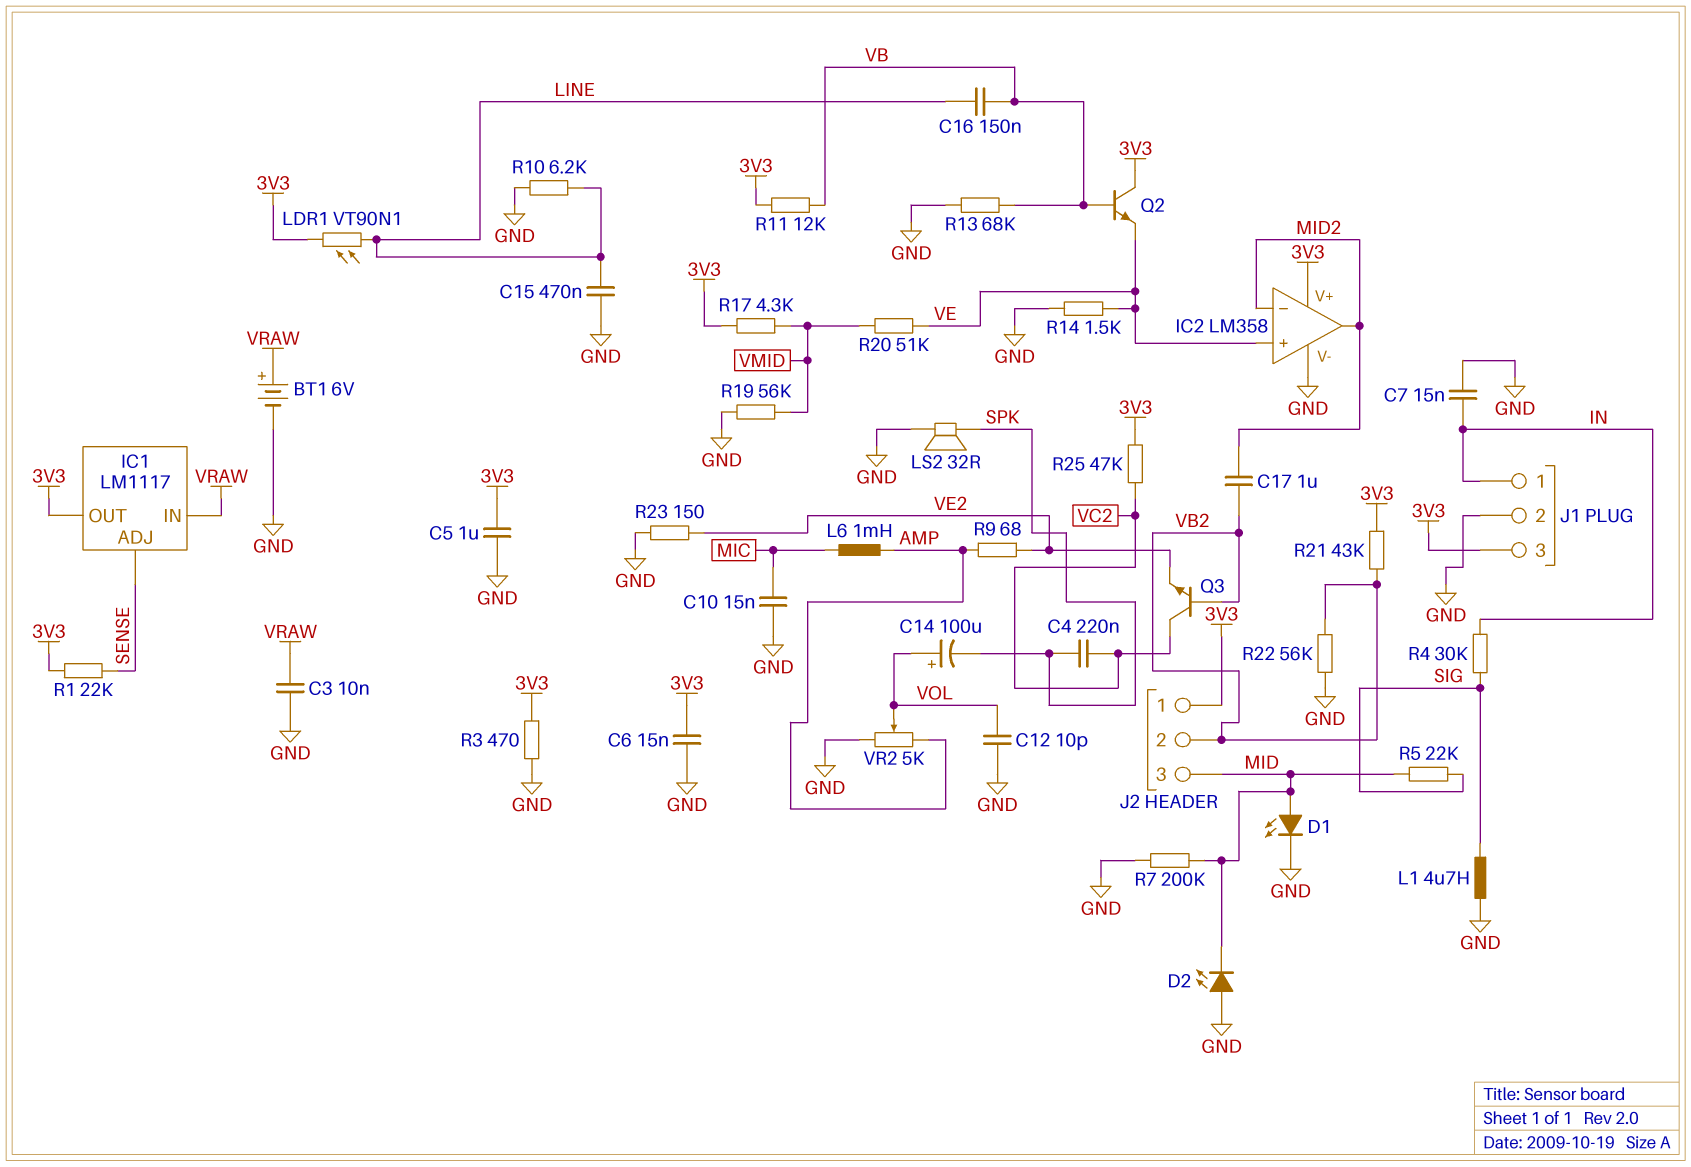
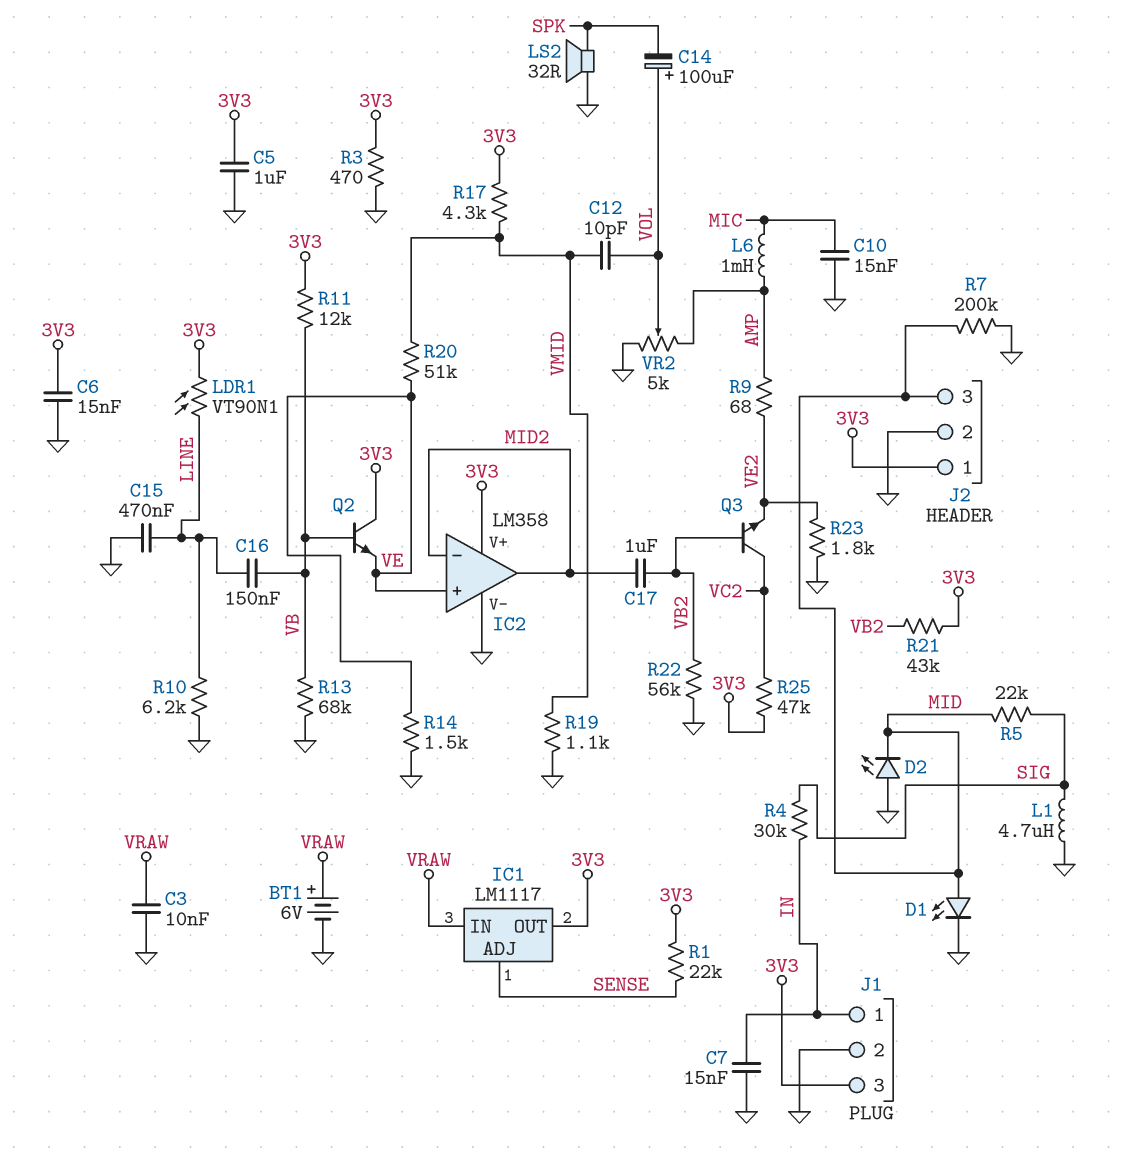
C4: 220nF (SPK, VC2) -> none
C12: 10pF (GND, VOL) -> 10pF (VMID, VOL)
J2 pin 2: VB2 -> GND
R19: 56k (GND, VMID) -> 1.1k (GND, VMID)
R23: 150 (GND, VE2) -> 1.8k (GND, VE2)

